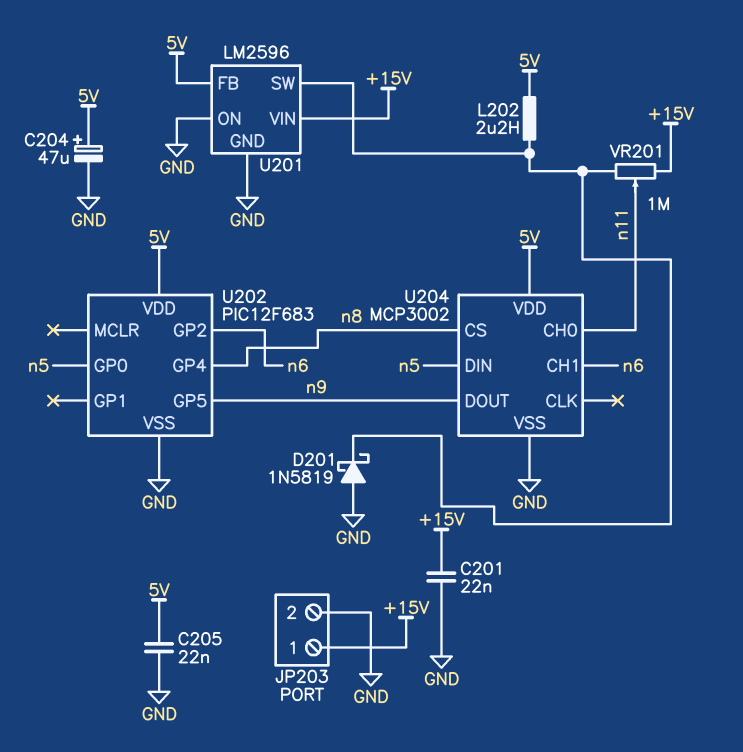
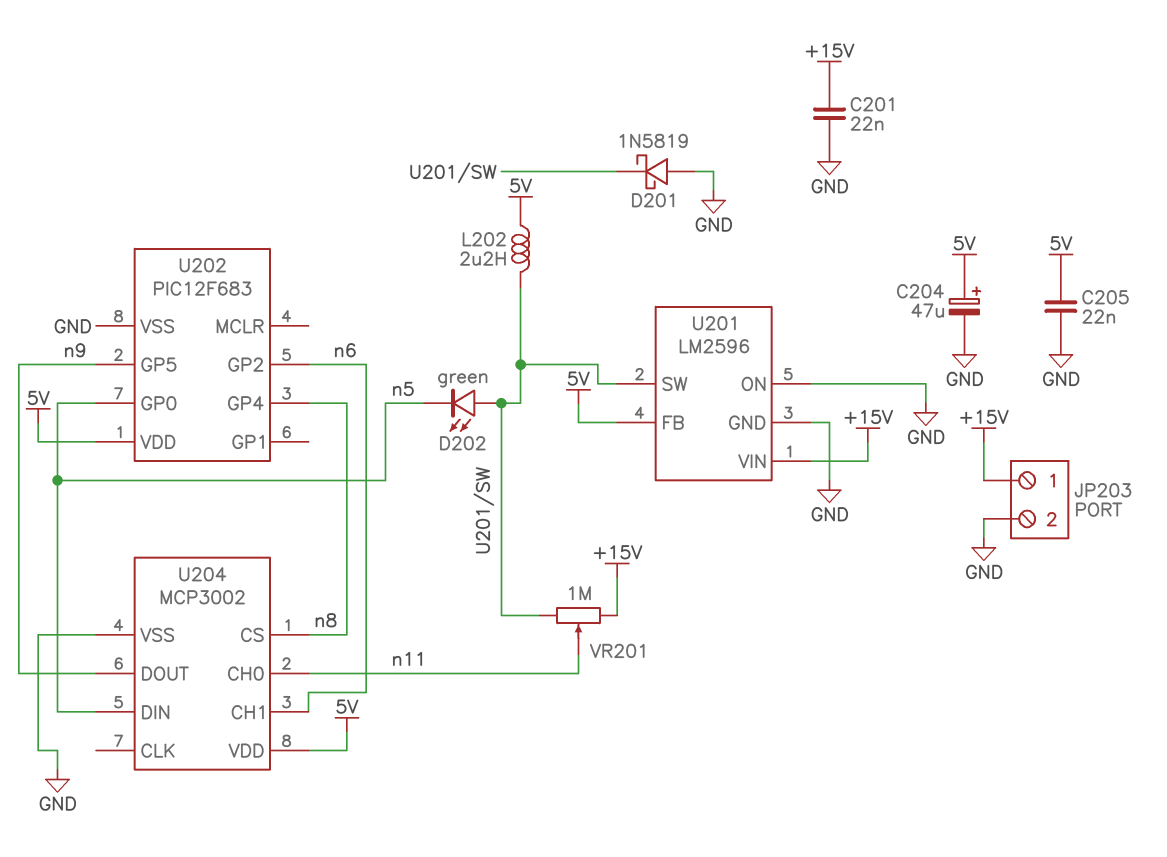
D202: none -> LED green (A U201/SW, K n5)

